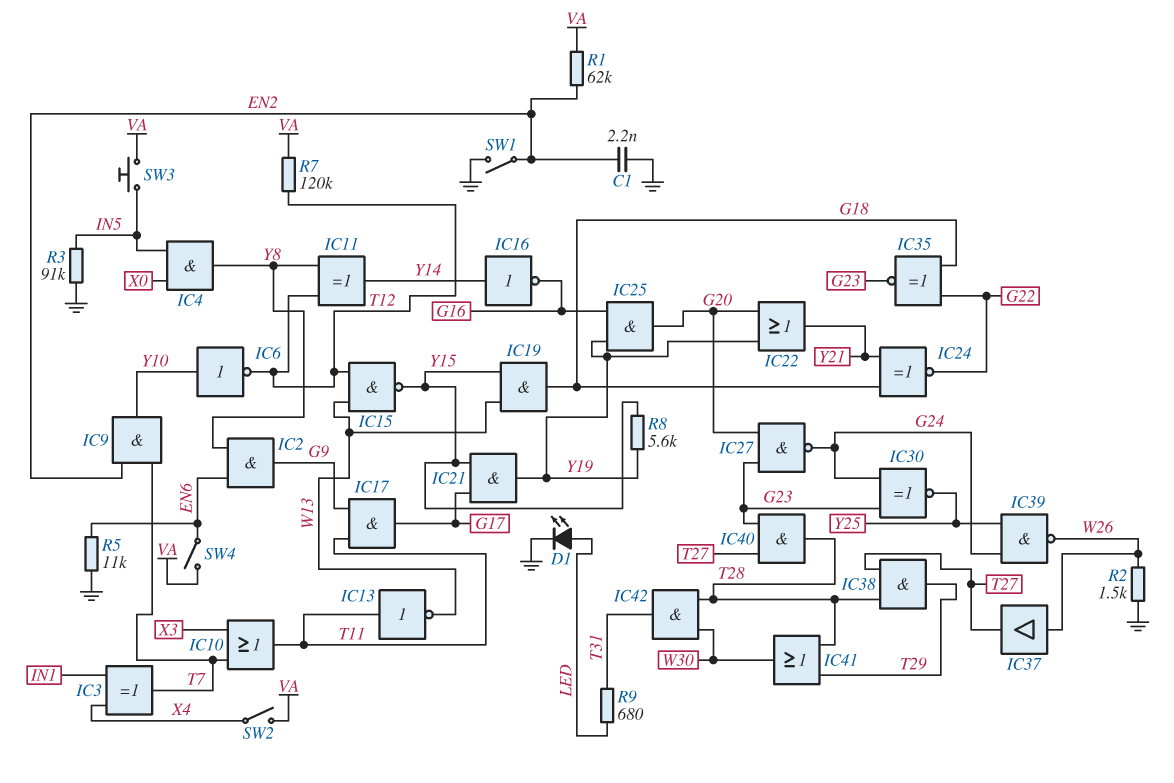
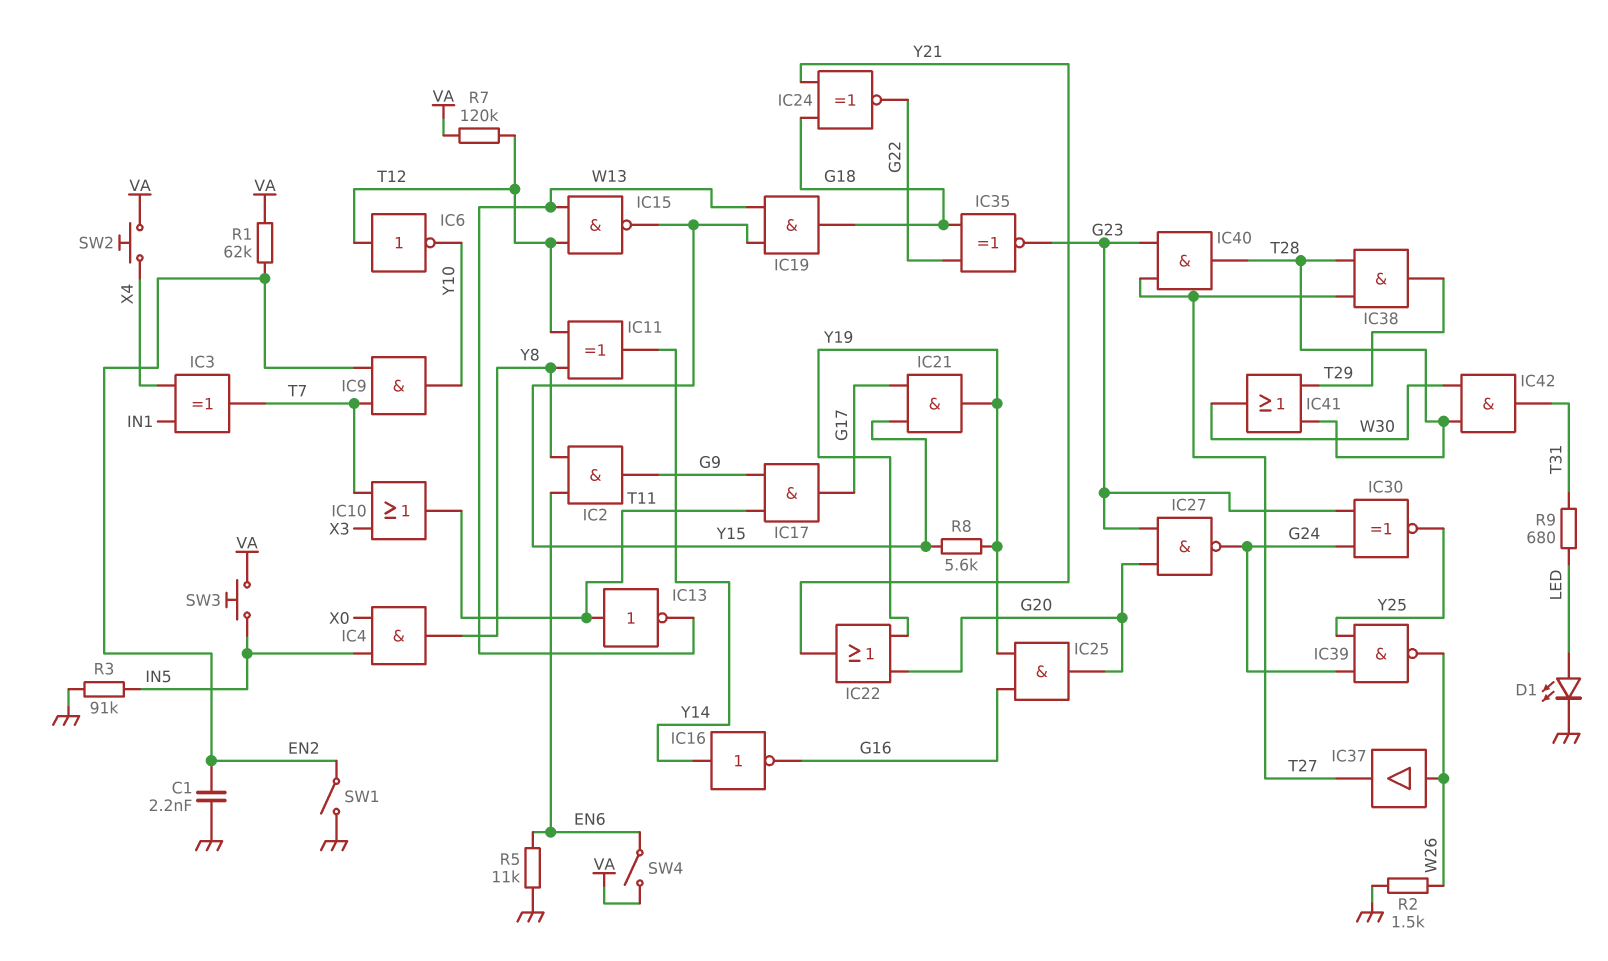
IC6: NOT (in Y10, out T12) -> NOT (in T12, out Y10)
SW2: switch (VA, X4) -> button (VA, X4)

